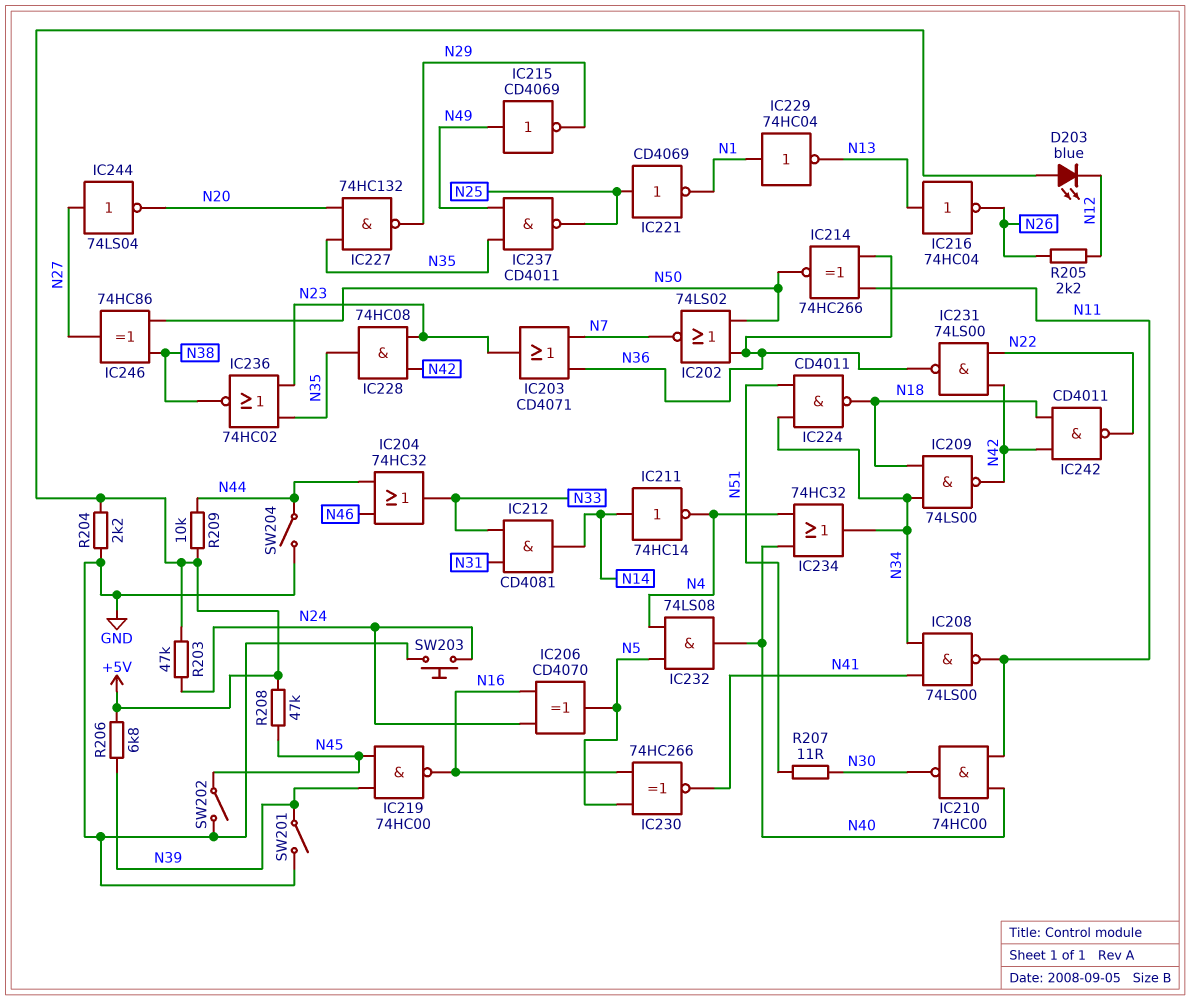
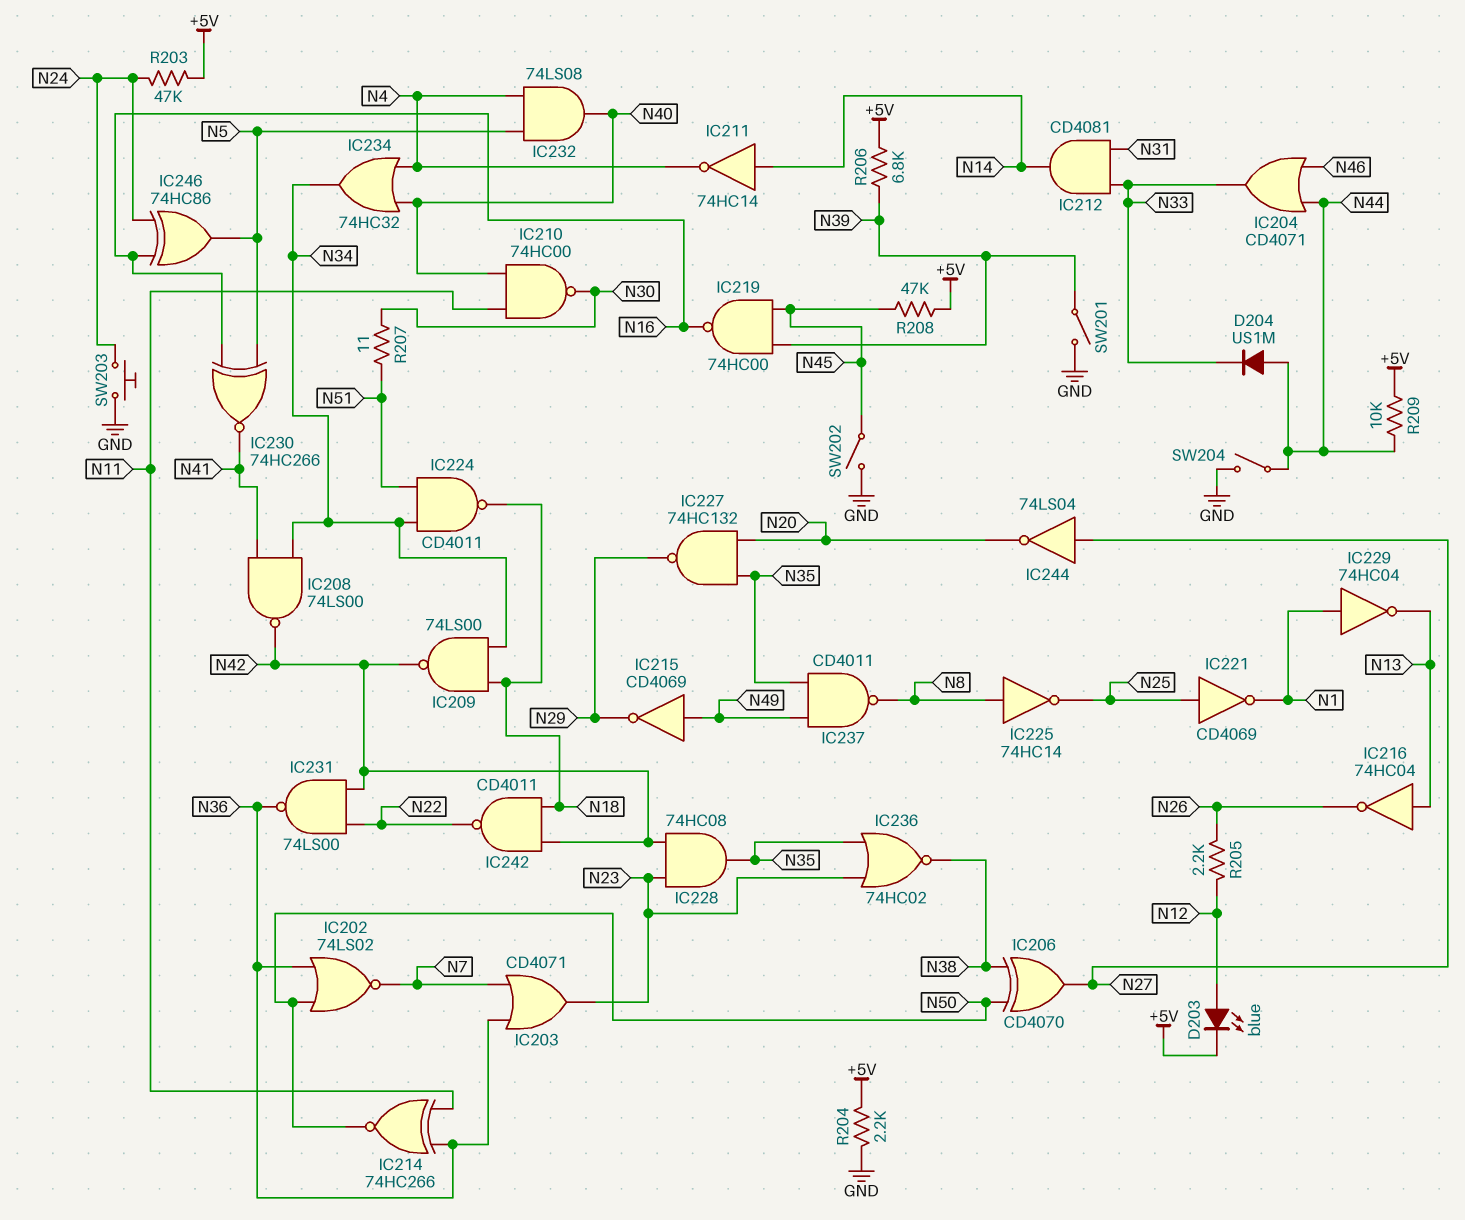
D203: LED blue (A +5V, K N12) -> LED blue (A N12, K +5V)
D204: none -> diode US1M (A N44, K N33)
IC204: OR 74HC32 (in N44, in N46, out N33) -> OR CD4071 (in N44, in N46, out N33)
IC206: XOR CD4070 (in N16, in N24, out N5) -> XOR CD4070 (in N38, in N50, out N27)
IC208: NAND 74LS00 (in N34, in N41, out N11) -> NAND 74LS00 (in N34, in N41, out N42)
IC225: none -> NOT 74HC14 (in N8, out N25)
IC237: NAND CD4011 (in N35, in N49, out N25) -> NAND CD4011 (in N35, in N49, out N8)
IC246: XOR 74HC86 (in N38, in N50, out N27) -> XOR 74HC86 (in N16, in N24, out N5)

